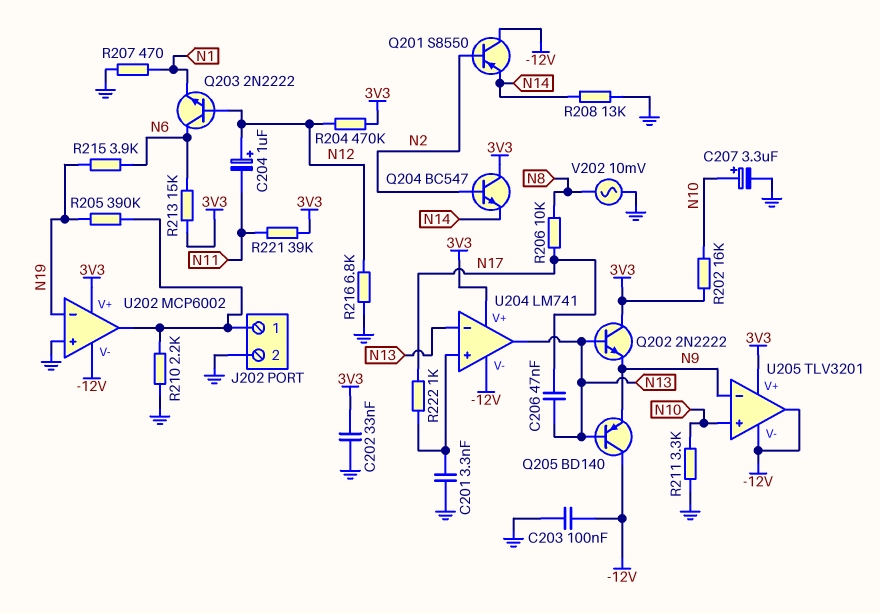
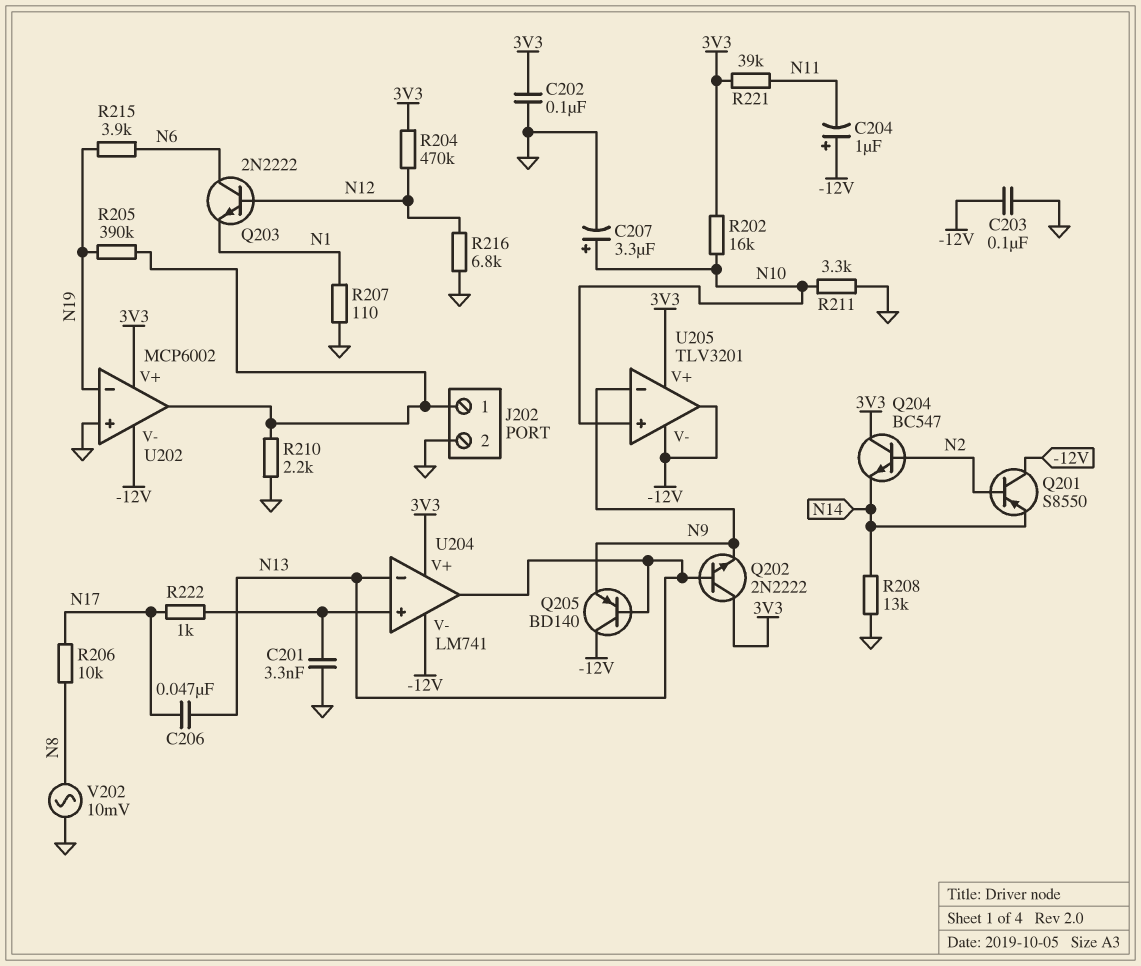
C202: 33nF (3V3, GND) -> 100nF (3V3, GND)
C204: 1uF (plus N12, minus N11) -> 1uF (plus -12V, minus N11)
R207: 470 (GND, N1) -> 110 (GND, N1)
R213: 15k (3V3, N6) -> none

